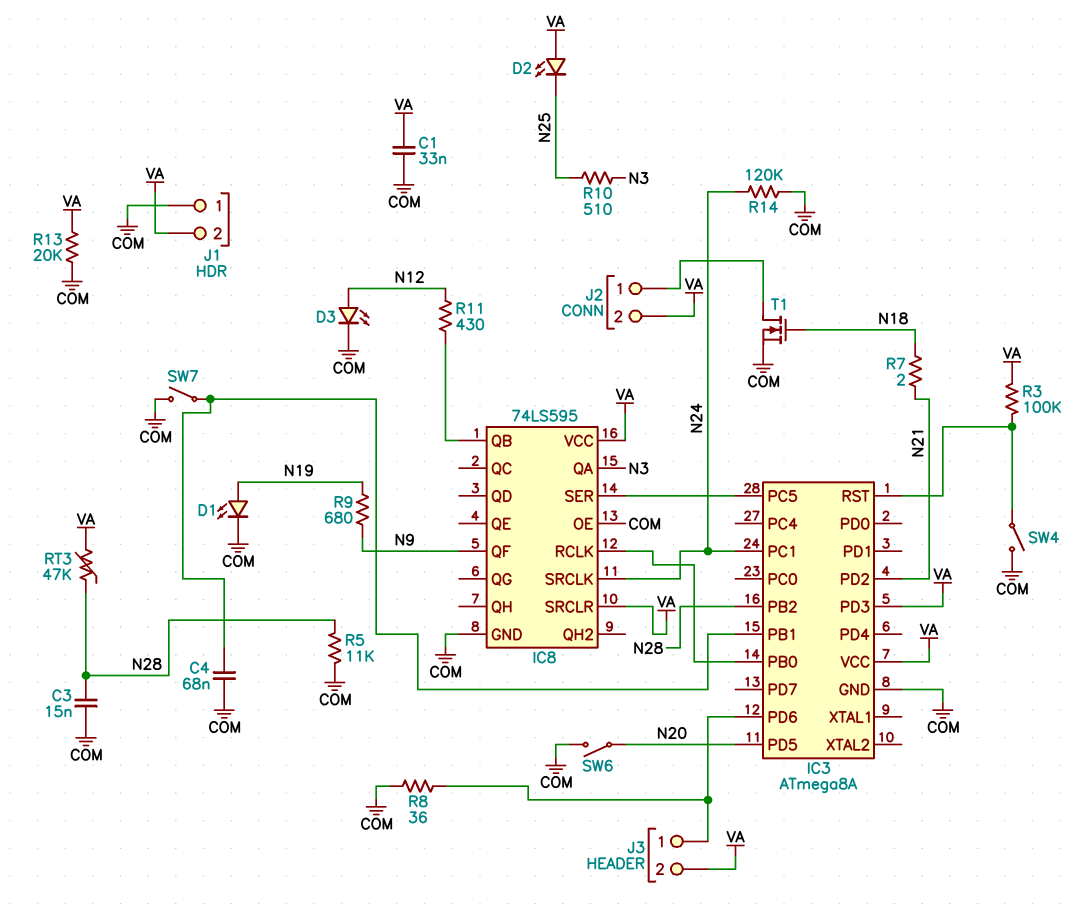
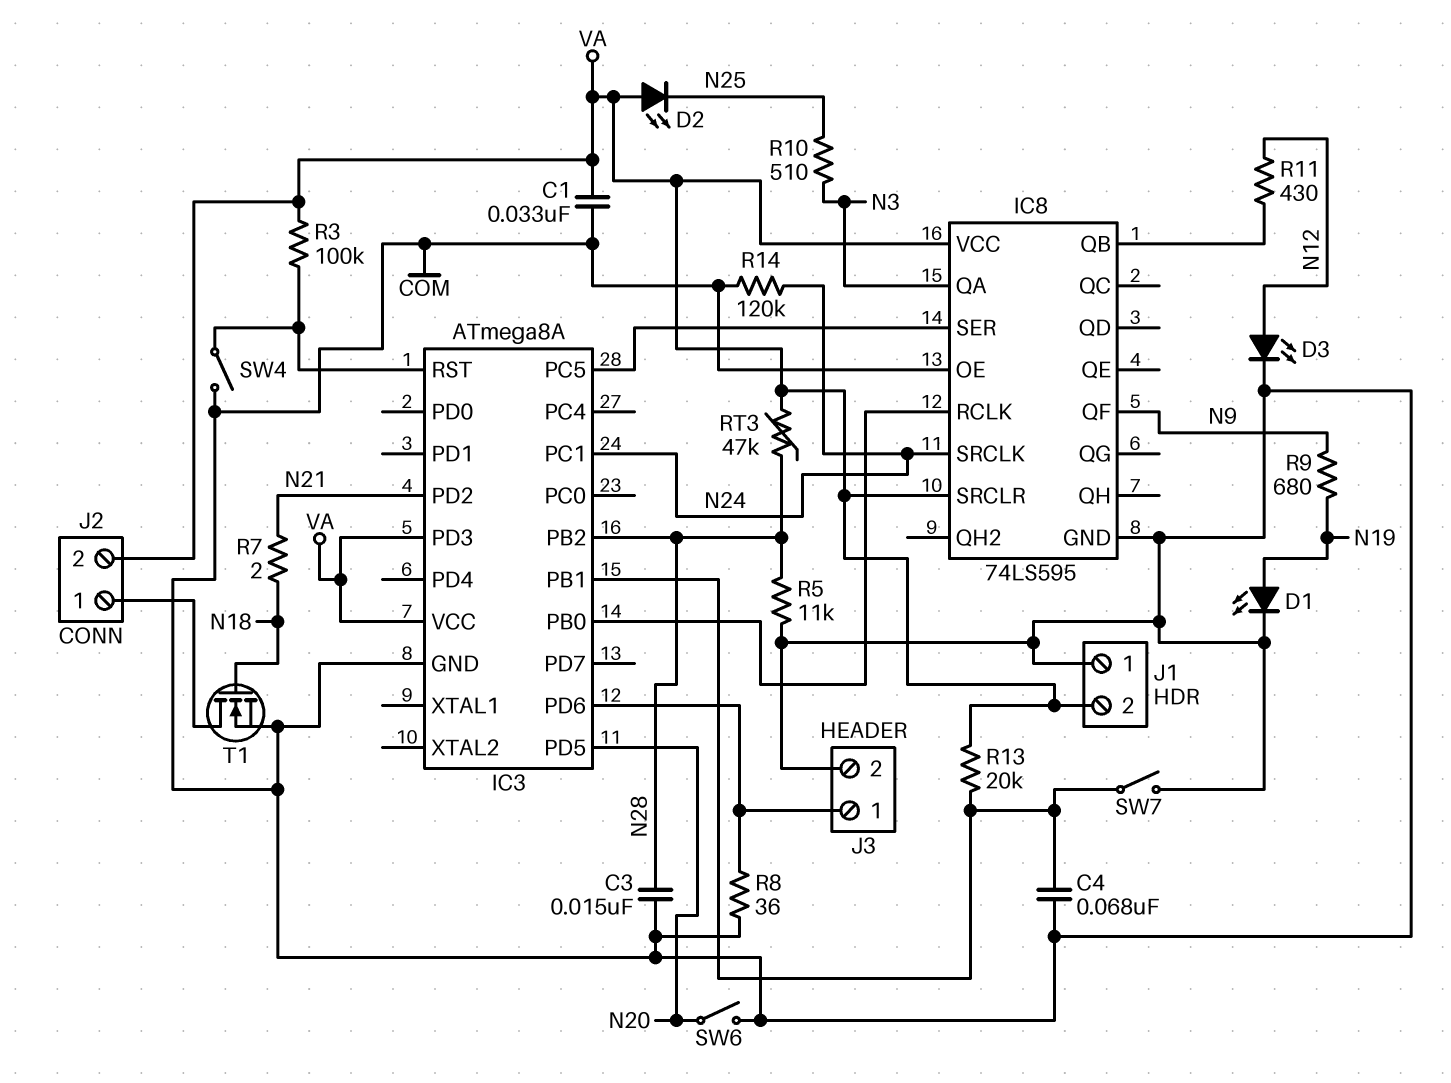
J3 pin 2: VA -> COM
R13: 20k (COM, VA) -> 20k (IC3/PB1, VA)

